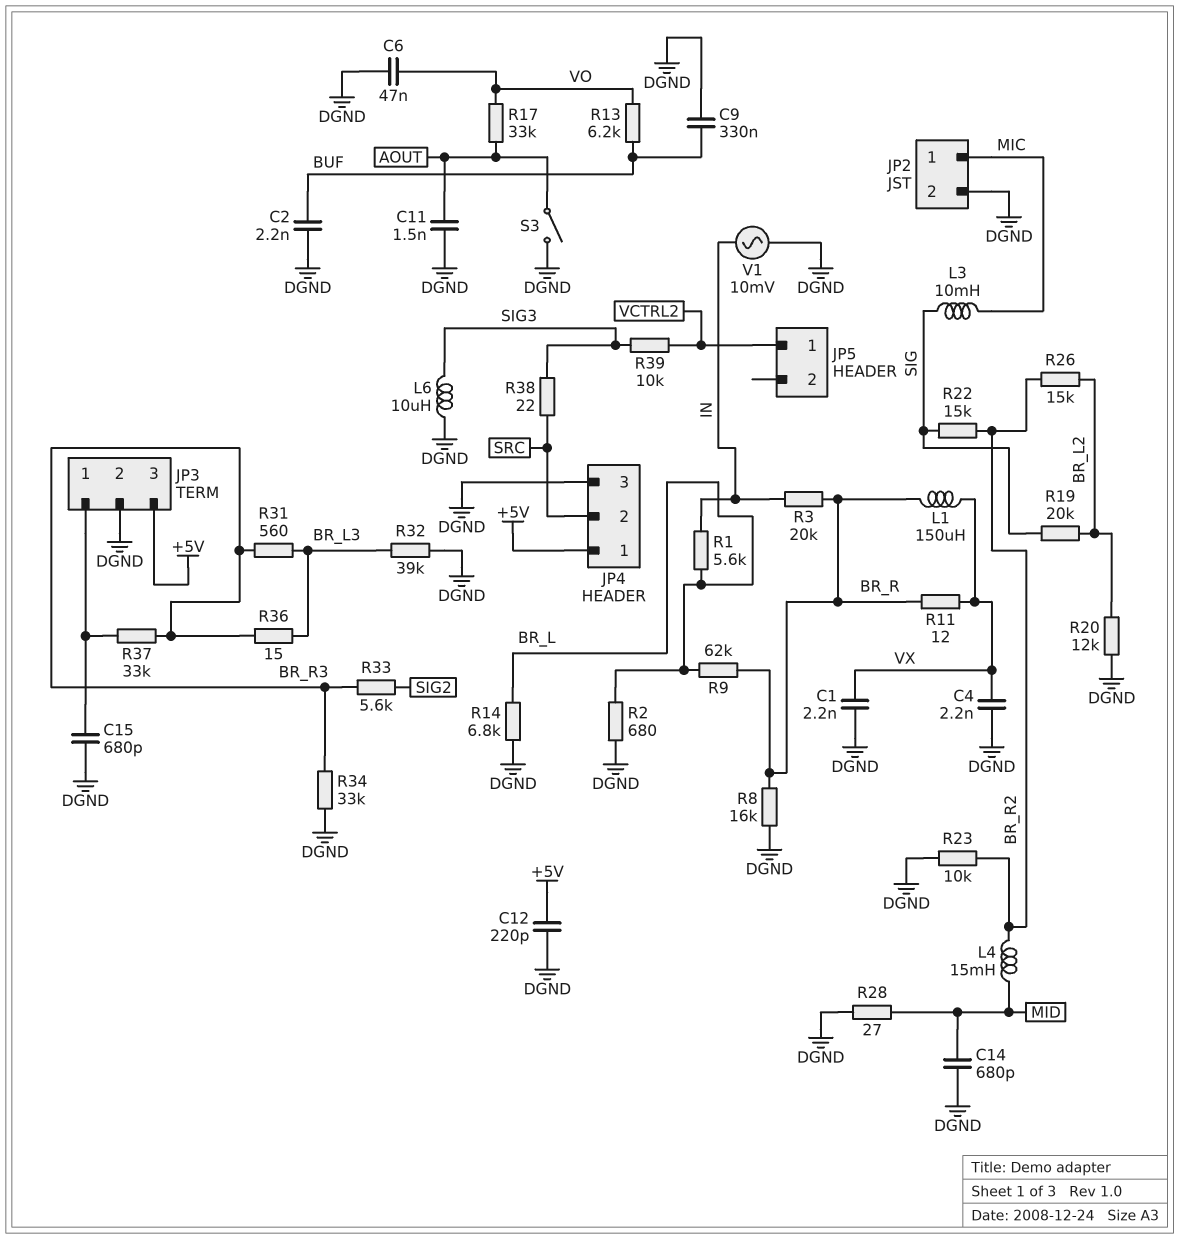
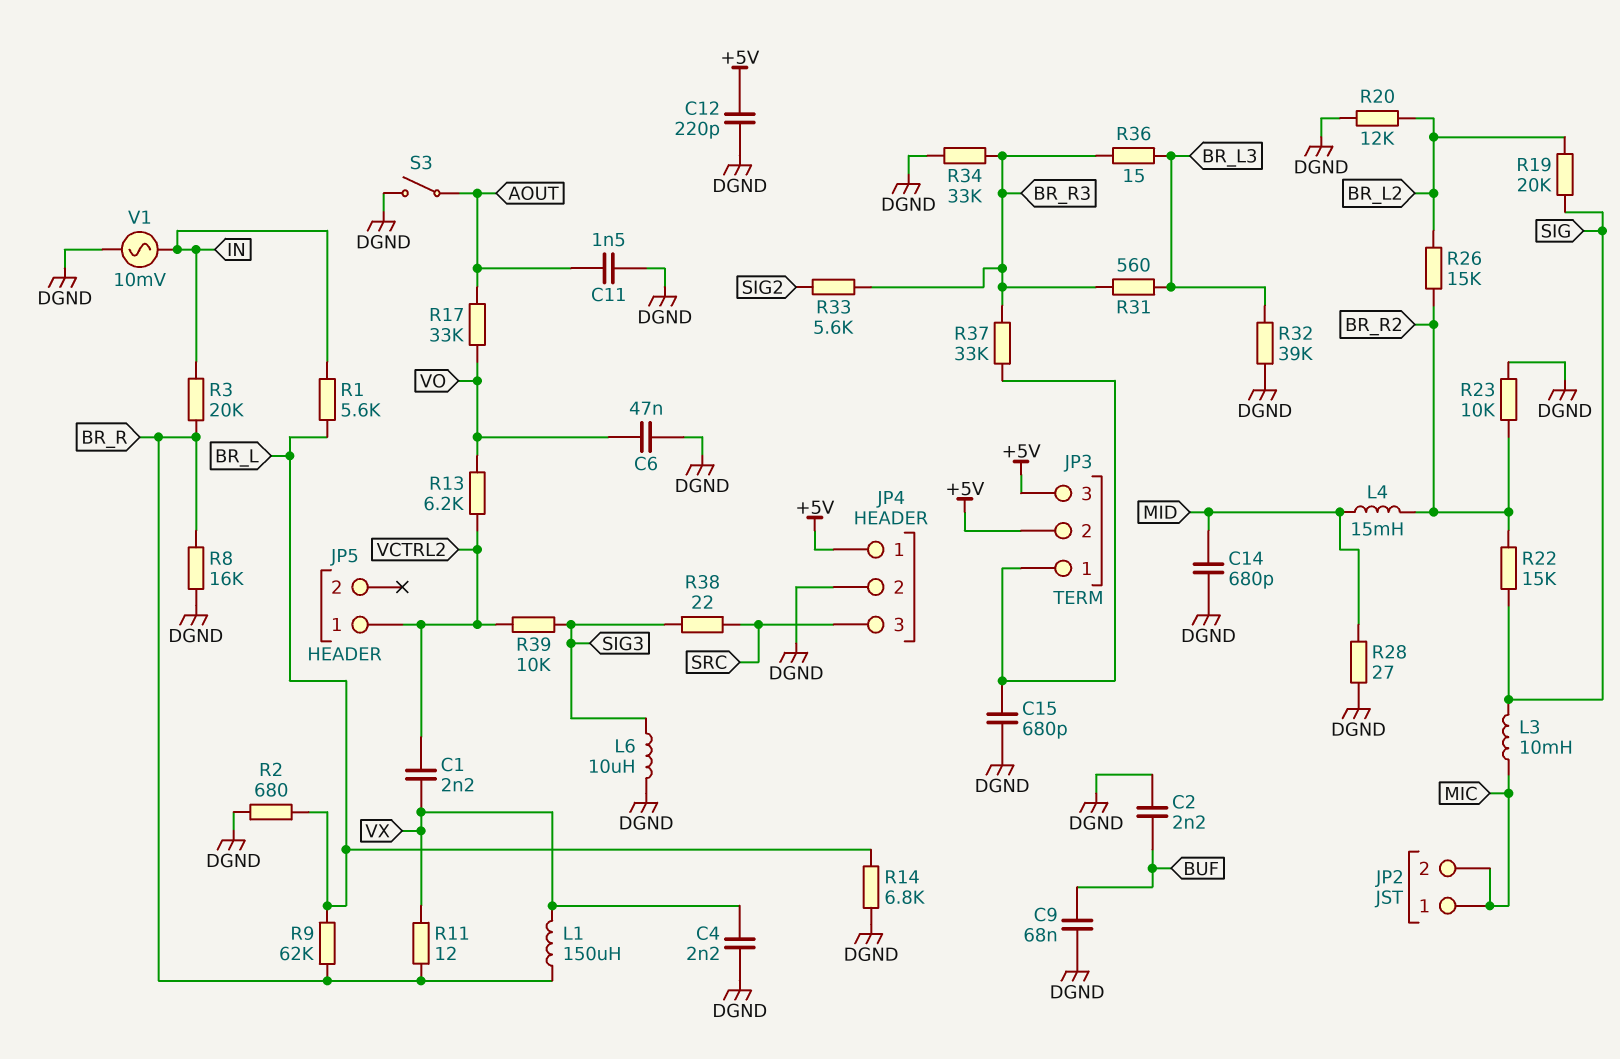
C1: 2.2nF (DGND, VX) -> 2.2nF (VCTRL2, VX)
C9: 330nF (BUF, DGND) -> 68nF (BUF, DGND)
JP2 pin 2: DGND -> MIC
JP3 pin 2: DGND -> +5V
JP4 pin 2: SRC -> DGND
JP4 pin 3: DGND -> SRC
R13: 6.2k (BUF, VO) -> 6.2k (VCTRL2, VO)

